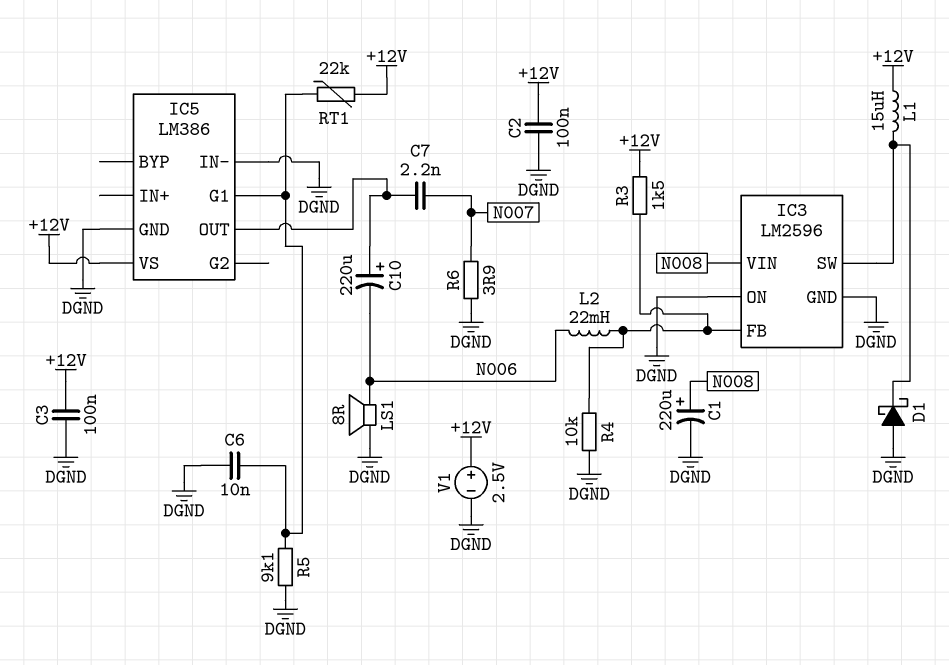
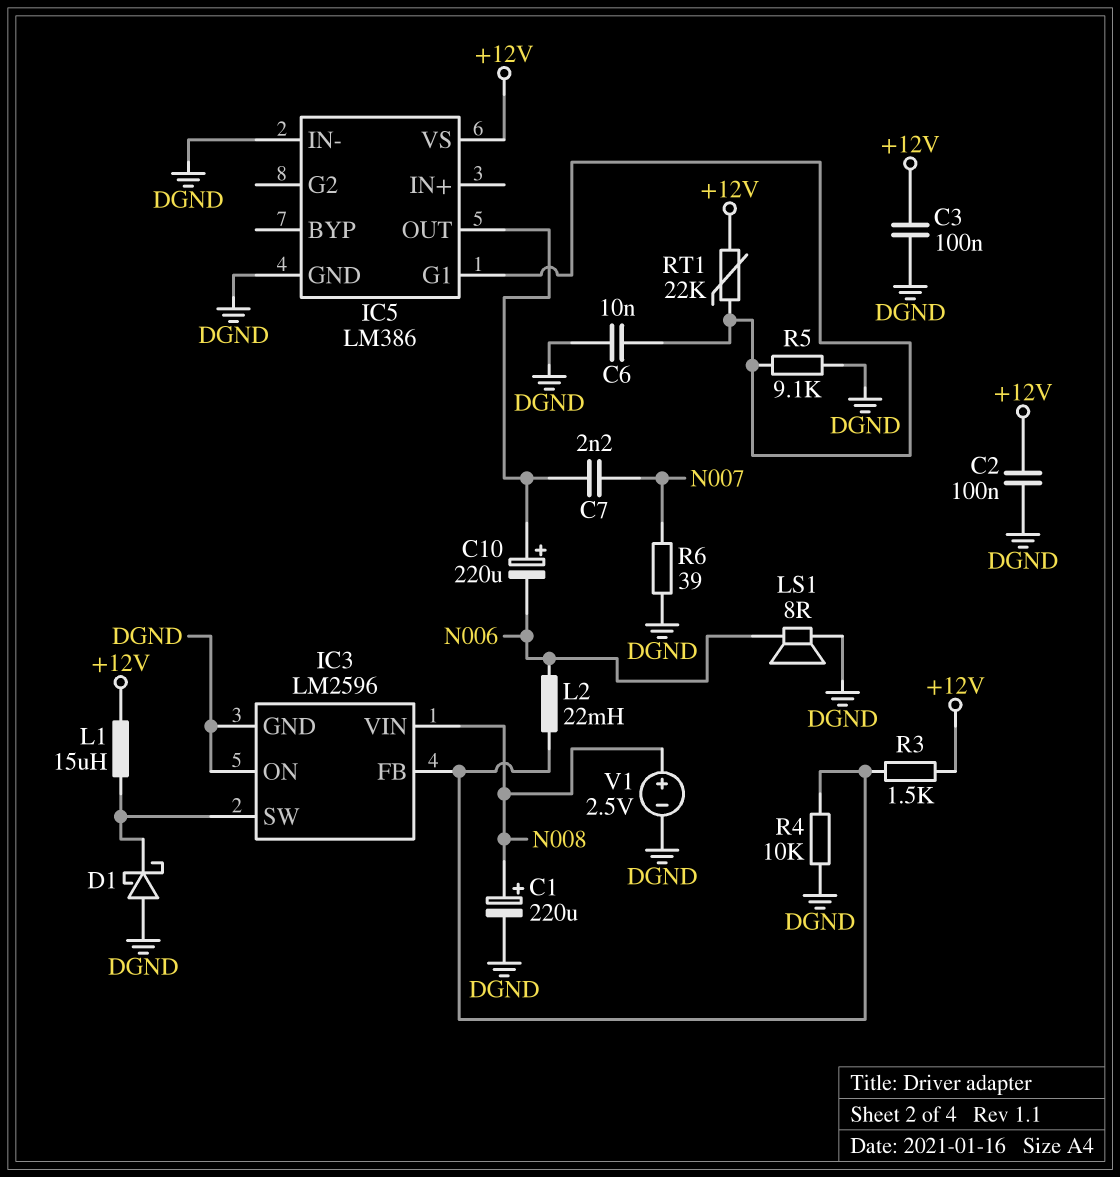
R6: 3.9 (DGND, N007) -> 39 (DGND, N007)
V1: 2.5V (plus +12V, minus DGND) -> 2.5V (plus N008, minus DGND)

